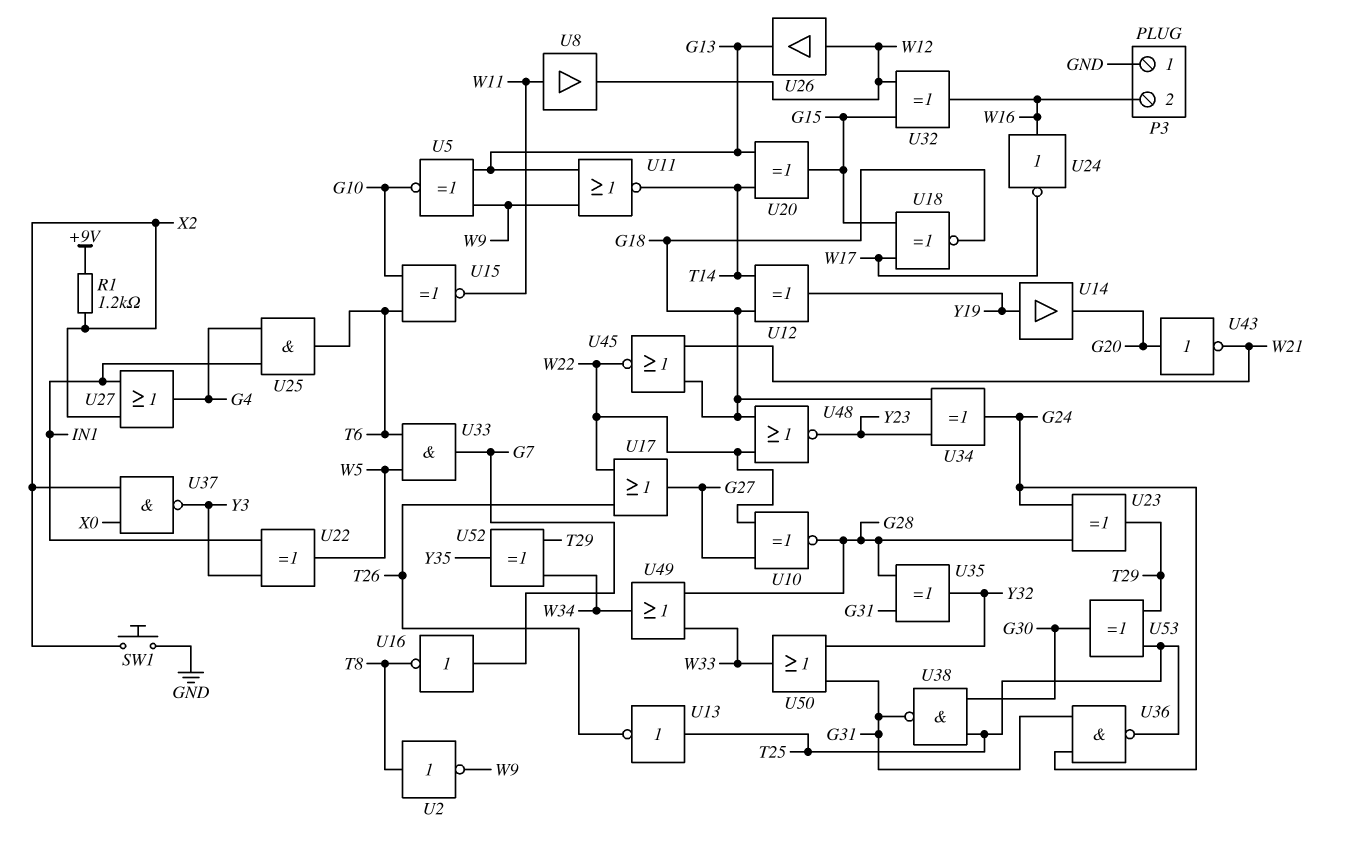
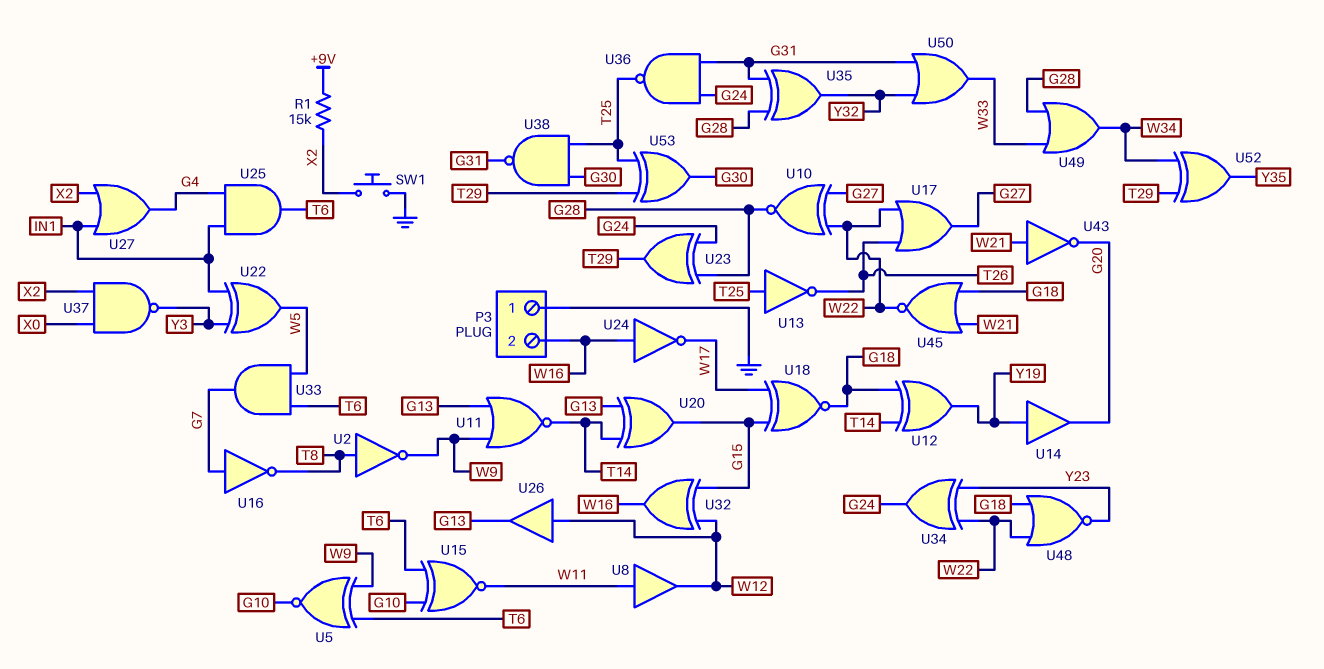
R1: 1.2k (+9V, X2) -> 15k (+9V, X2)
U5: XNOR (in G13, in W9, out G10) -> XNOR (in T6, in W9, out G10)
U34: XOR (in G18, in Y23, out G24) -> XOR (in W22, in Y23, out G24)
U43: NOT (in G20, out W21) -> NOT (in W21, out G20)

